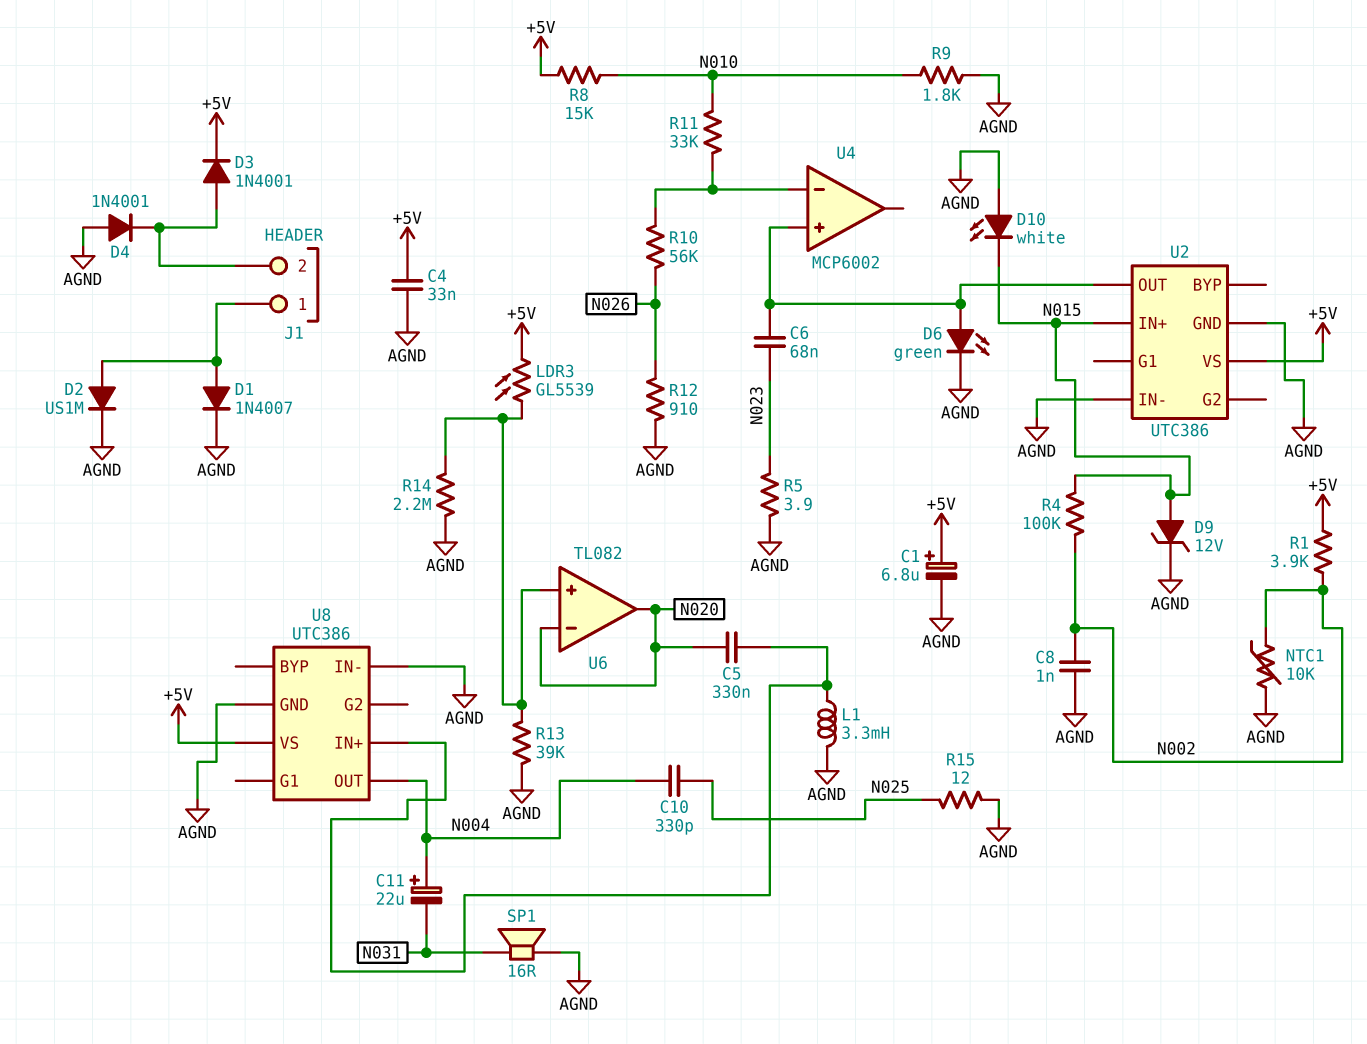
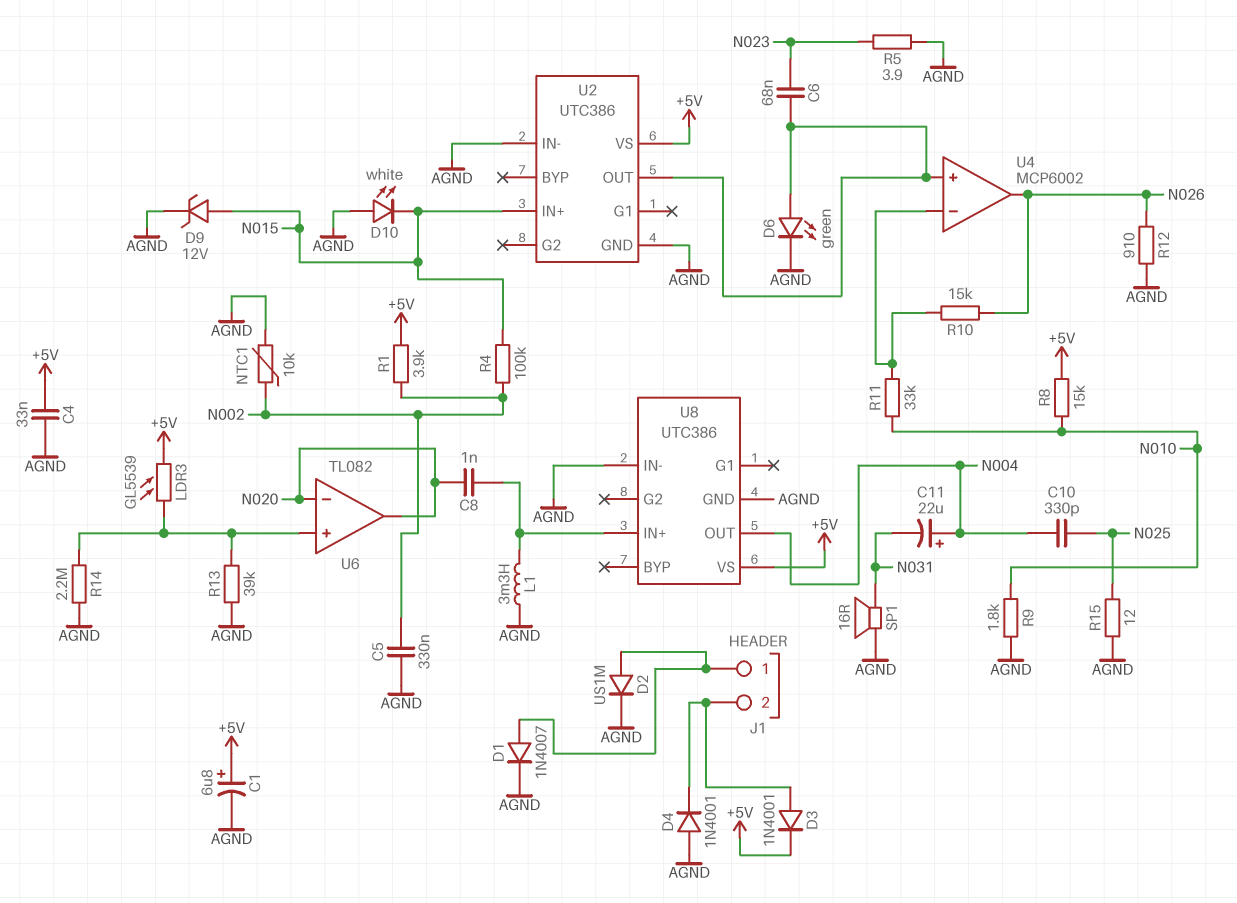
C5: 330nF (N020, U8/IN+) -> 330nF (AGND, N002)
C8: 1nF (AGND, N002) -> 1nF (N020, U8/IN+)
R10: 56k (N026, U4/in-) -> 15k (N026, U4/in-)
U4 pin out: none -> N026

